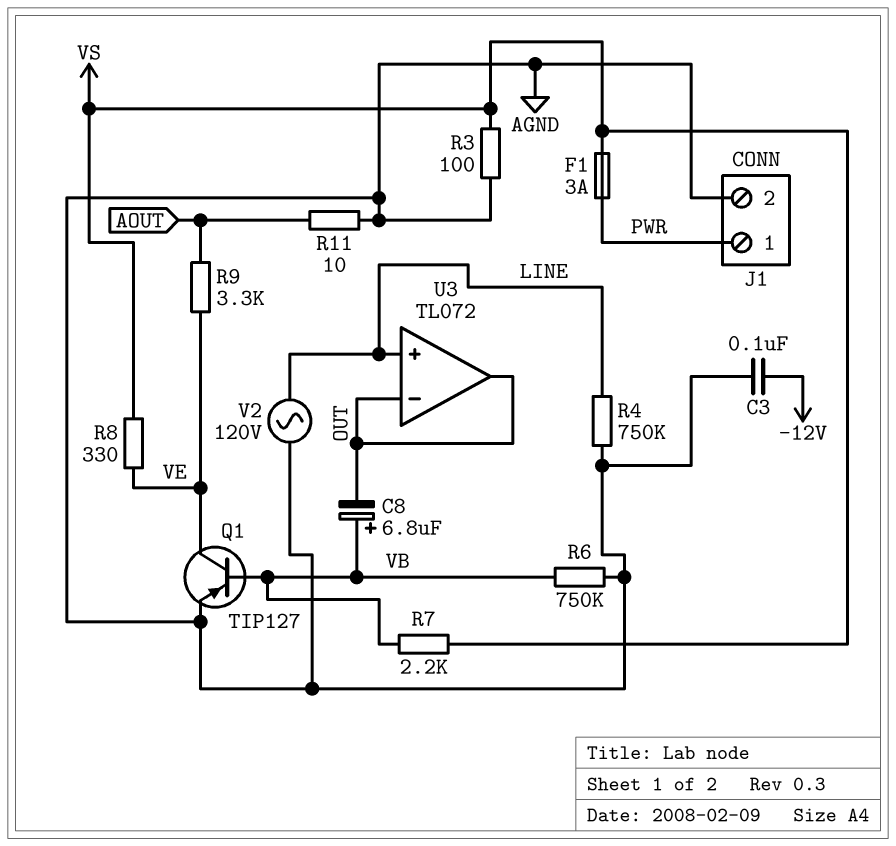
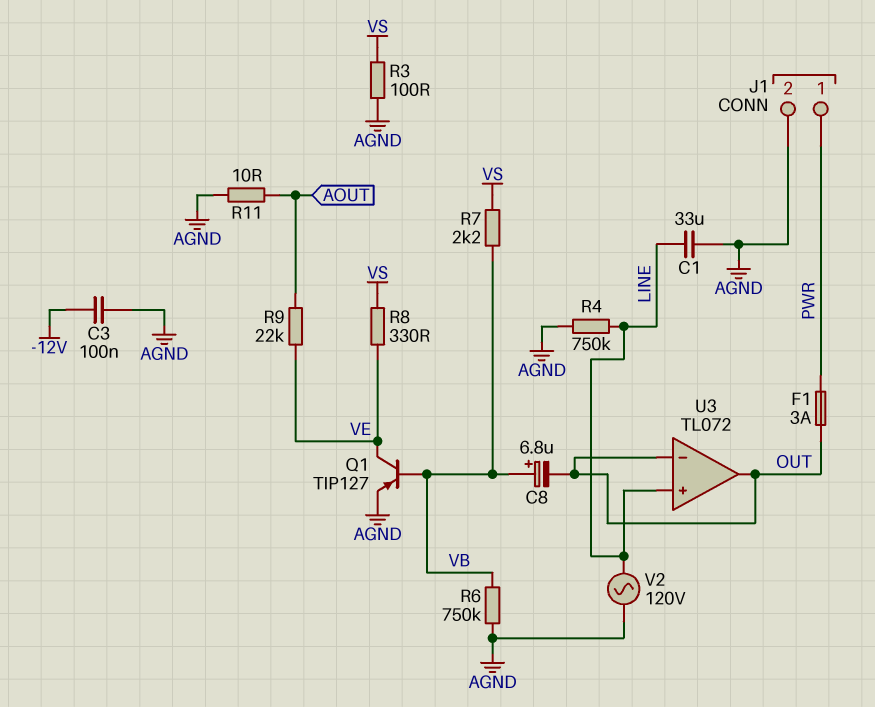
C1: none -> 33uF (AGND, LINE)
F1: 3A (PWR, VS) -> 3A (OUT, PWR)
R9: 3.3k (AOUT, VE) -> 22k (AOUT, VE)

